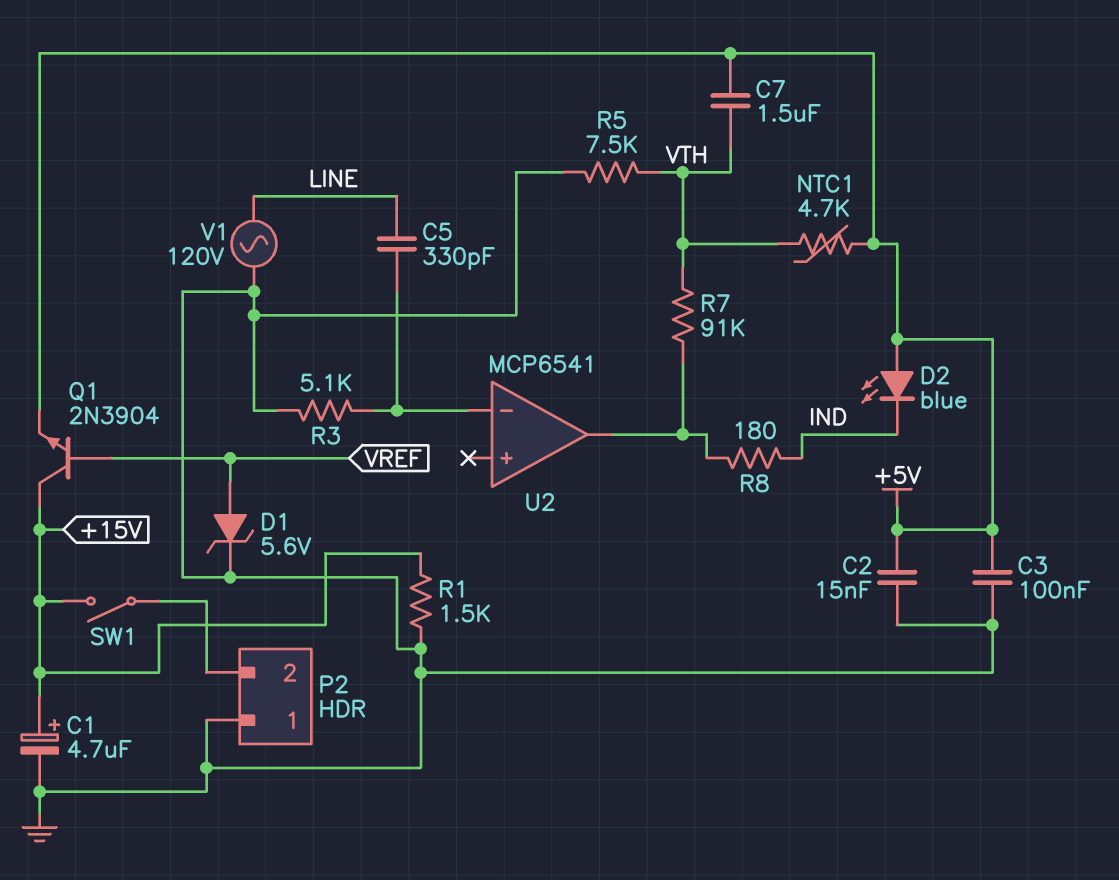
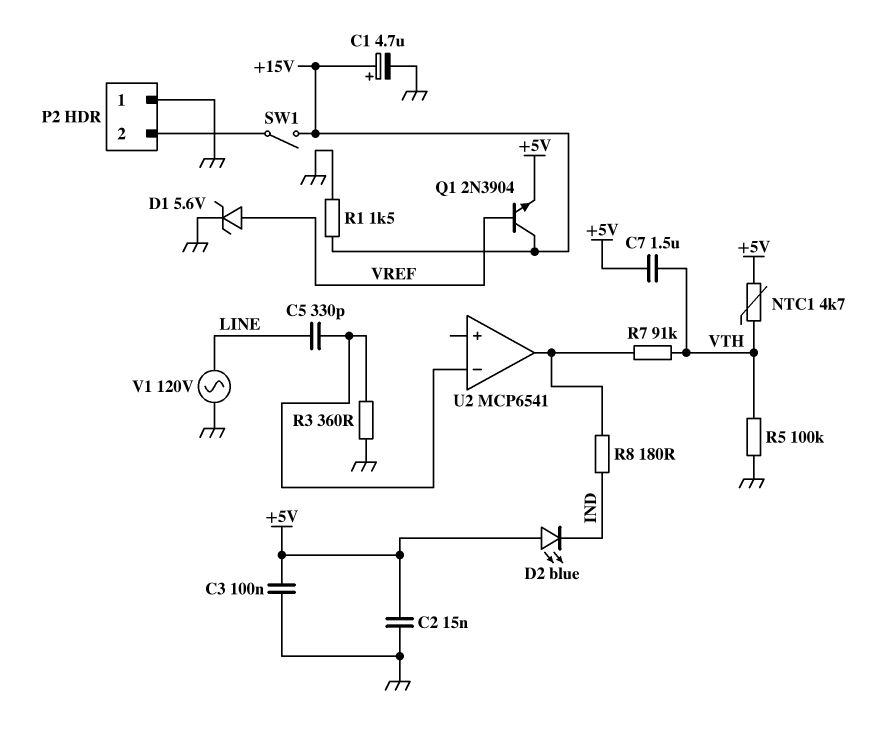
R3: 5.1k (GND, U2/in-) -> 360 (GND, U2/in-)
R5: 7.5k (GND, VTH) -> 100k (GND, VTH)

